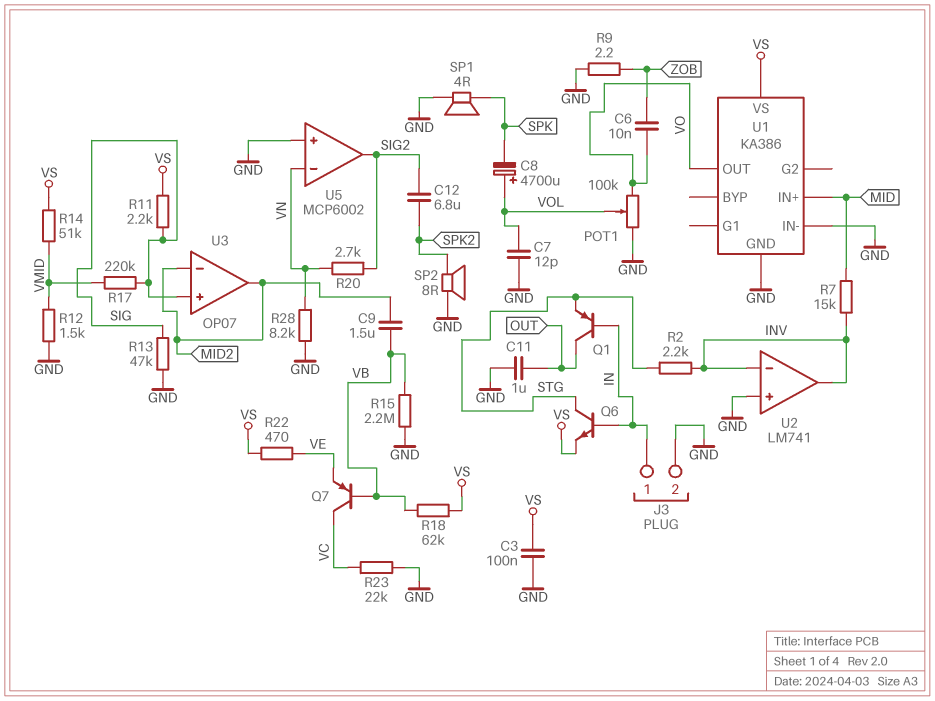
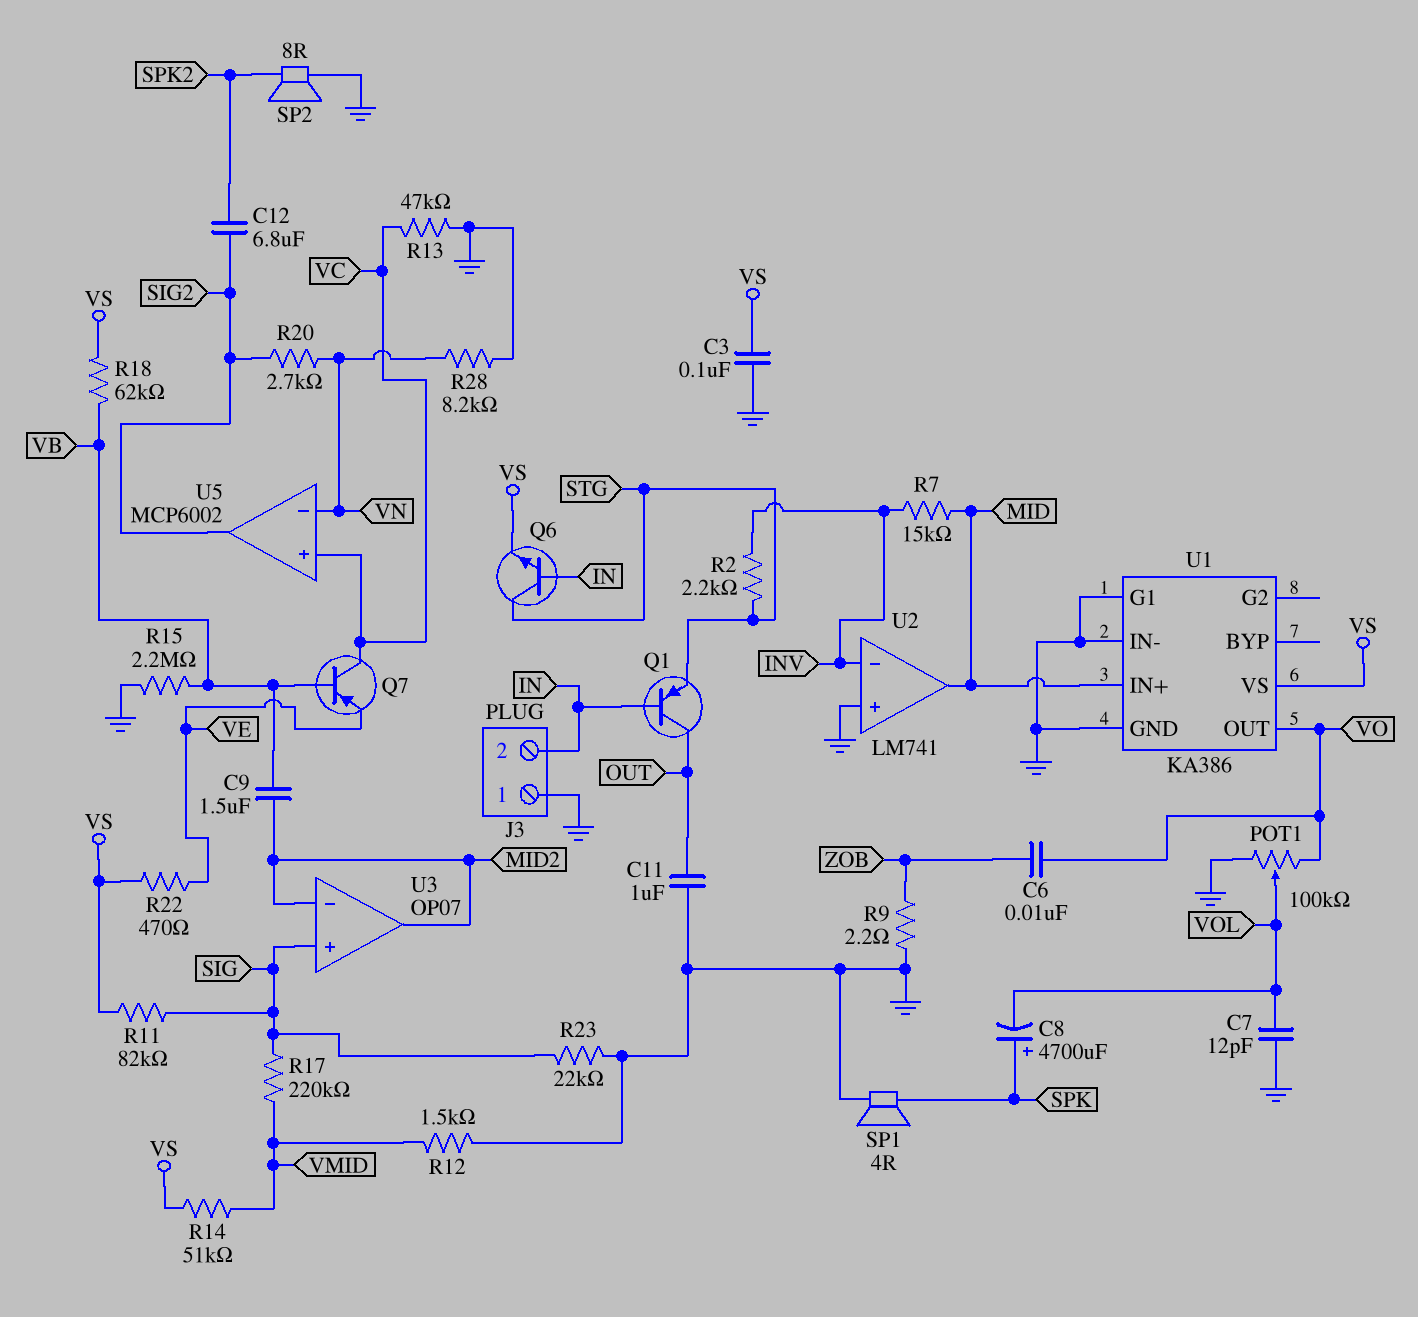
C8: 4700uF (plus VOL, minus SPK) -> 4700uF (plus SPK, minus VOL)
J3 pin 1: IN -> GND
J3 pin 2: GND -> IN
R11: 2.2k (SIG, VS) -> 82k (SIG, VS)
R13: 47k (GND, SIG) -> 47k (GND, VC)
R23: 22k (GND, VC) -> 22k (GND, SIG)
U1 pin G1: none -> GND
U2 pin out: INV -> MID
U5 pin in+: GND -> VC

